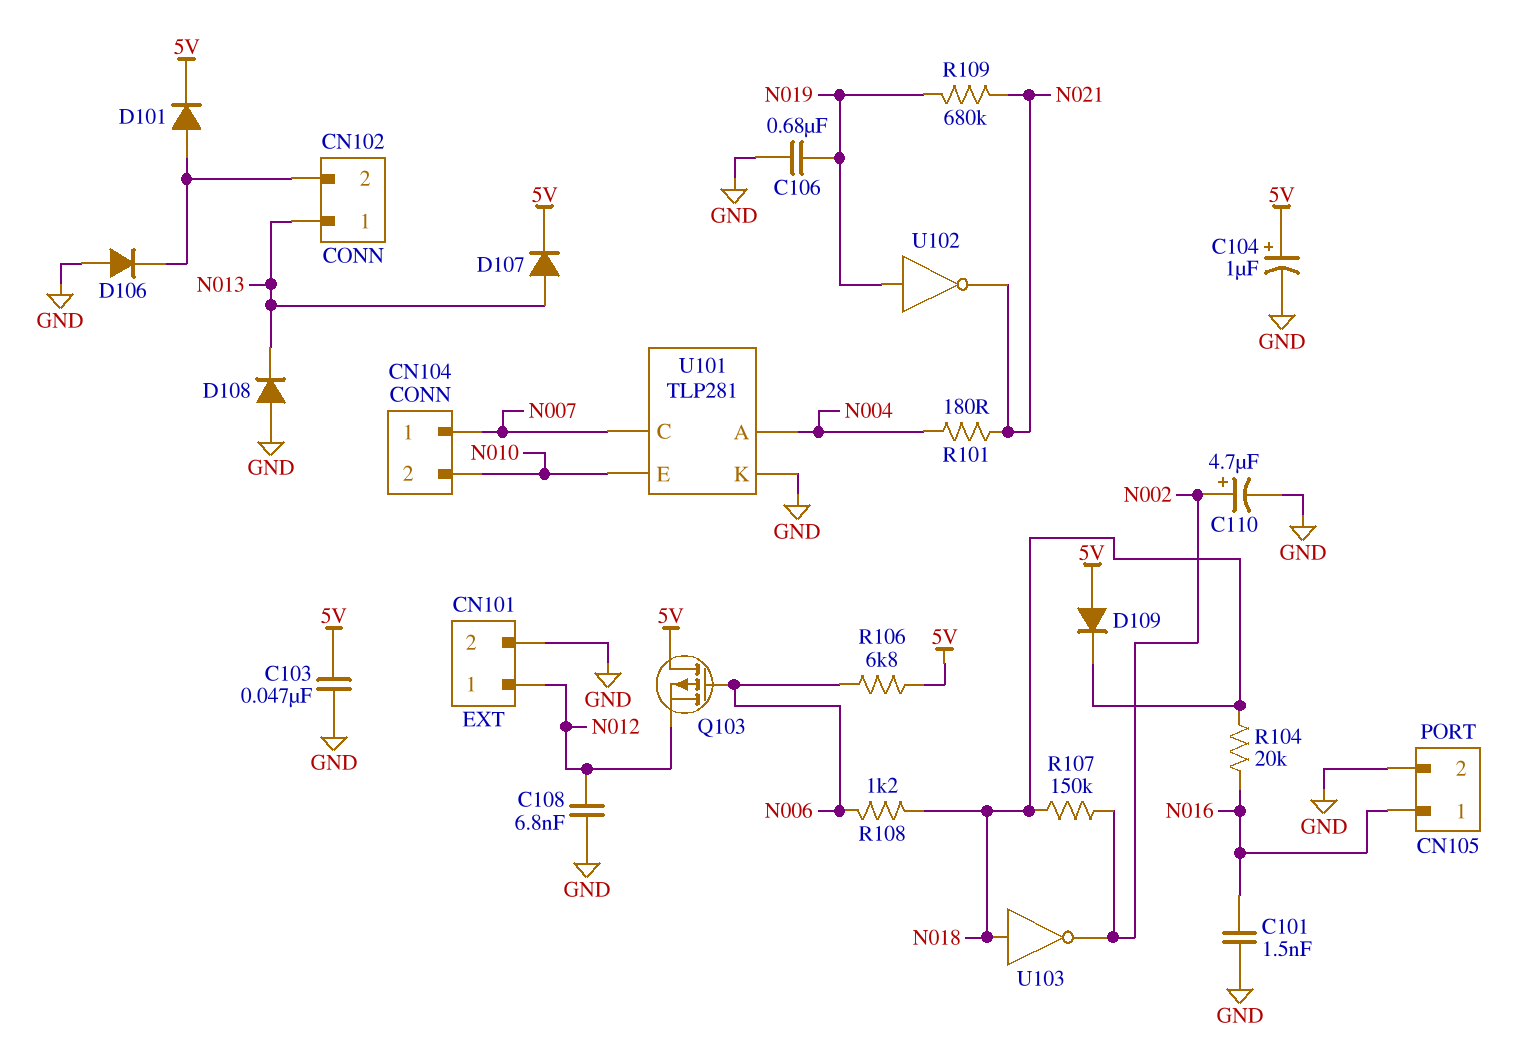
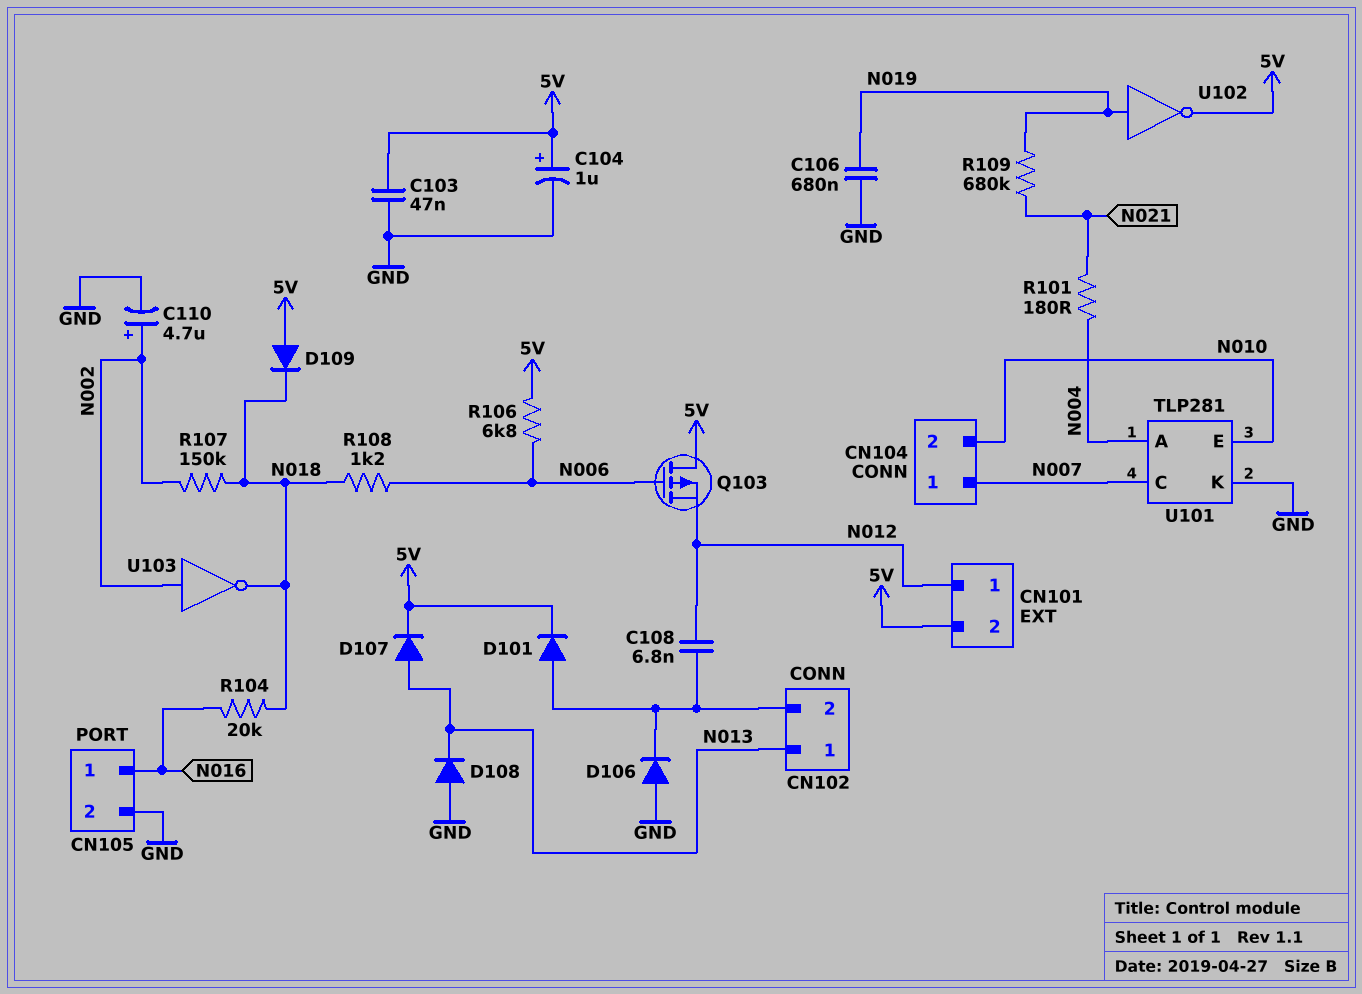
C101: 1.5nF (GND, N016) -> none
C108: 6.8nF (GND, N012) -> 6.8nF (CN102/2, N012)
CN101 pin 2: GND -> 5V
U102: NOT (in N019, out N021) -> NOT (in N019, out 5V)
U103: NOT (in N018, out N002) -> NOT (in N002, out N018)

